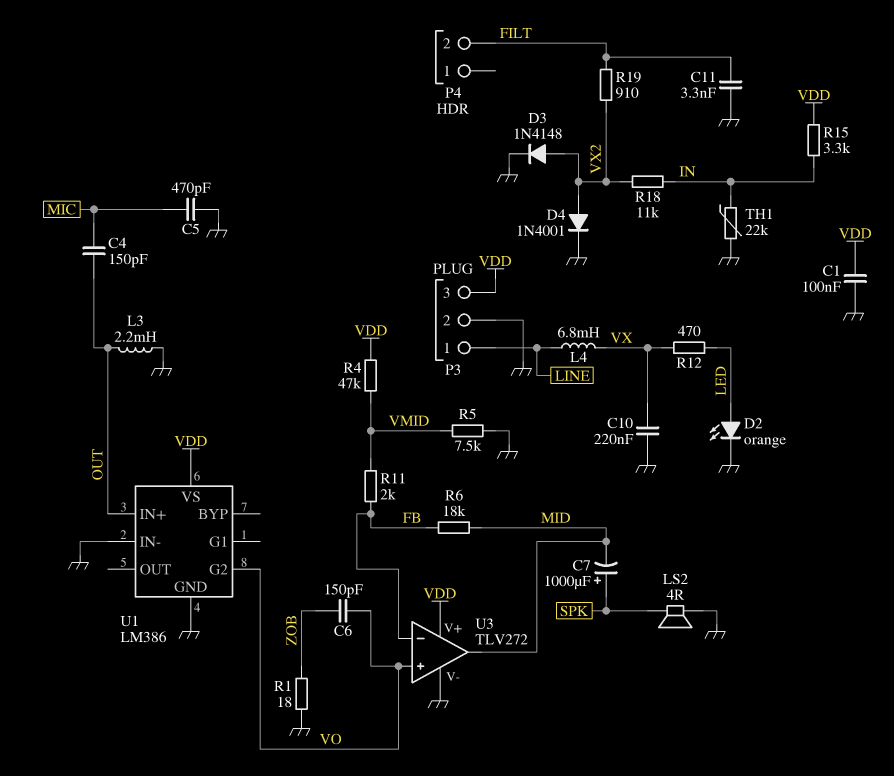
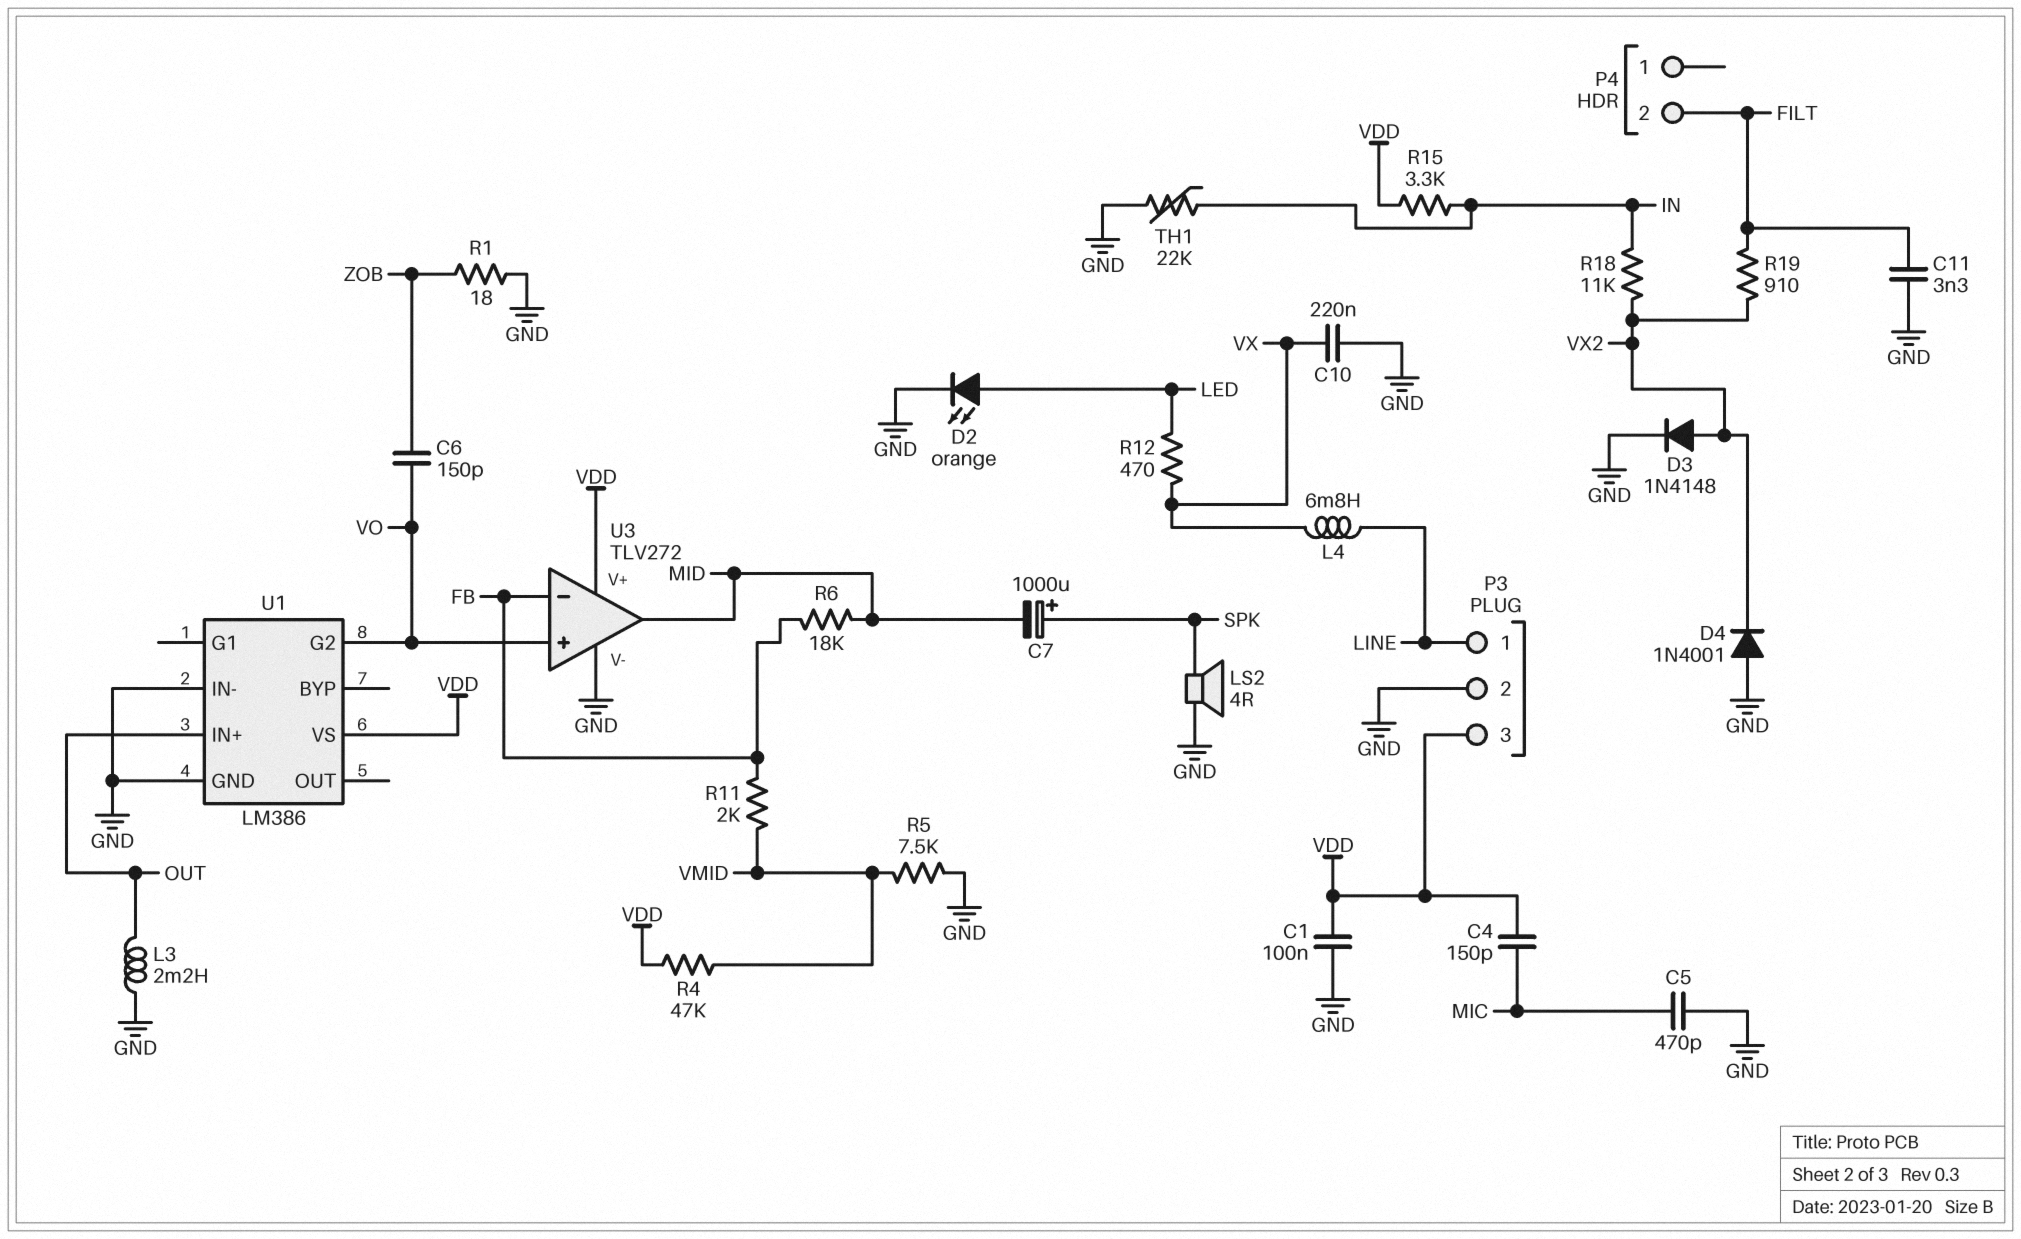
C4: 150pF (MIC, OUT) -> 150pF (MIC, VDD)
D4: diode 1N4001 (A VX2, K GND) -> diode 1N4001 (A GND, K VX2)

